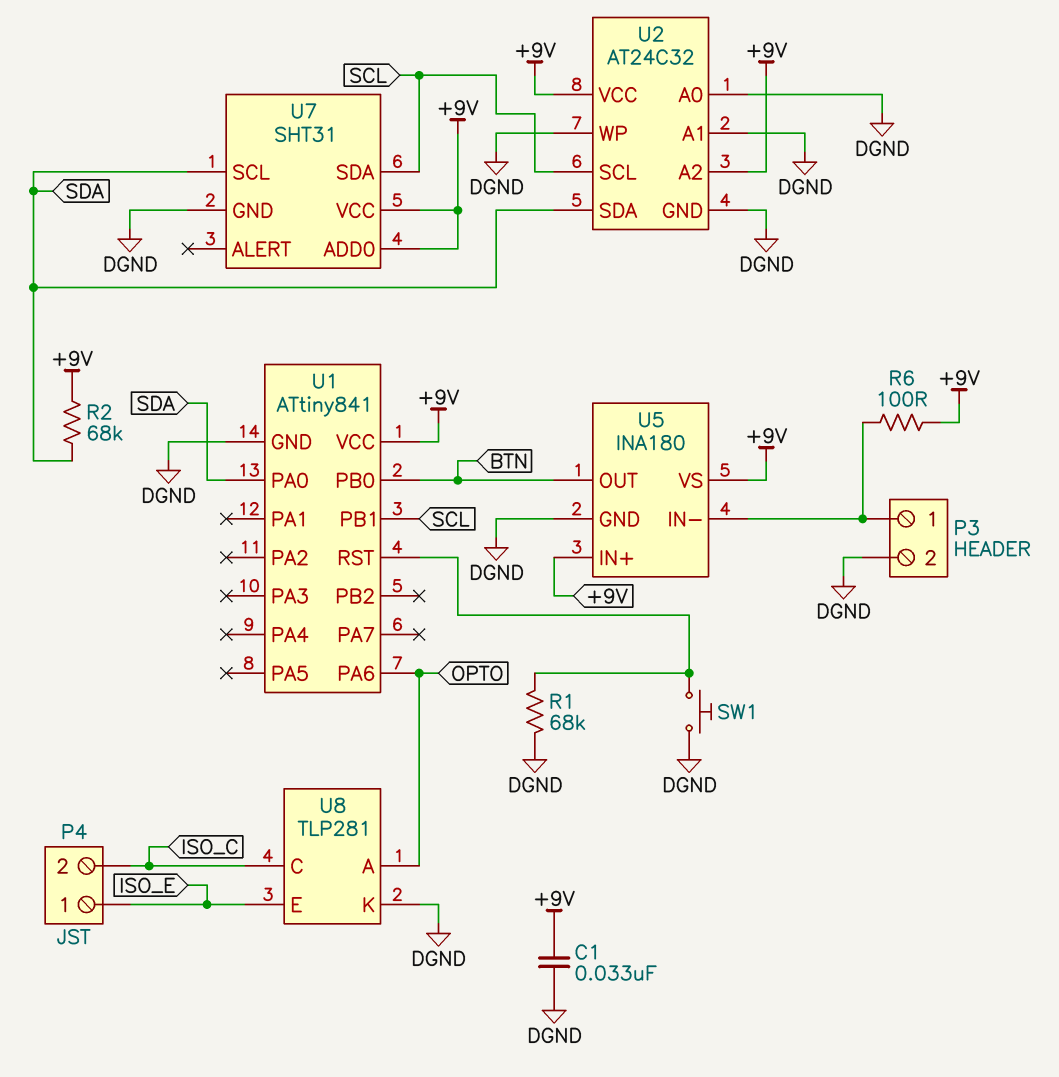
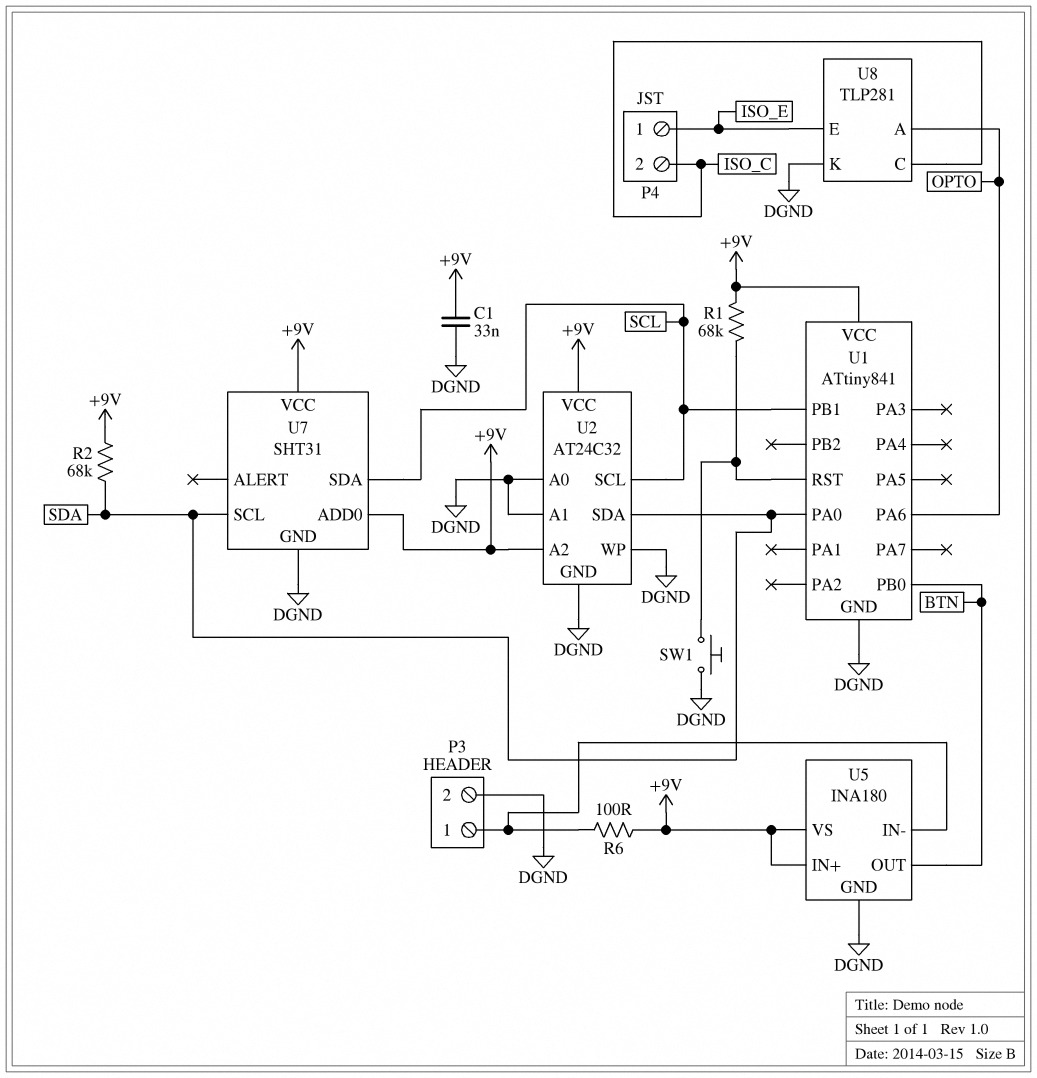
R1: 68k (DGND, U1/RST) -> 68k (+9V, U1/RST)

